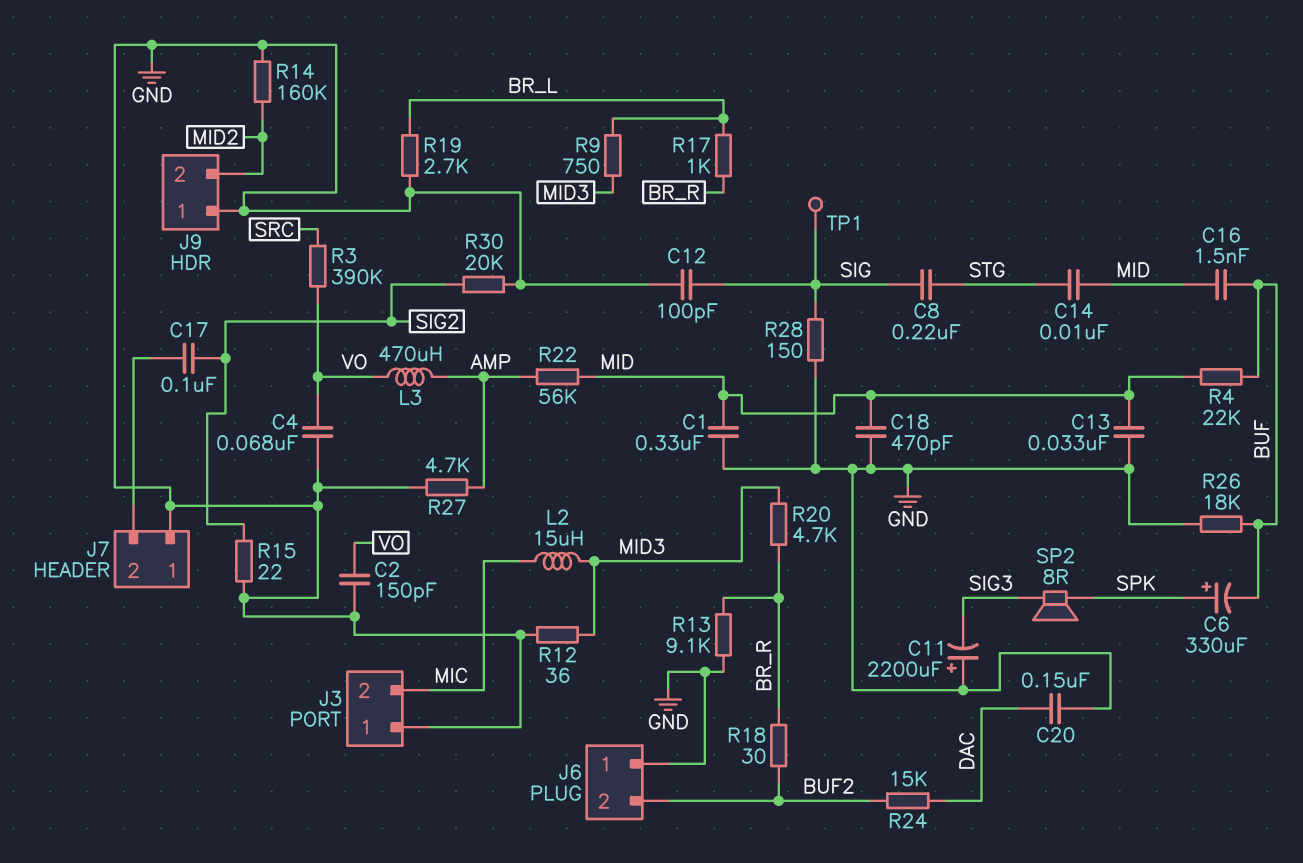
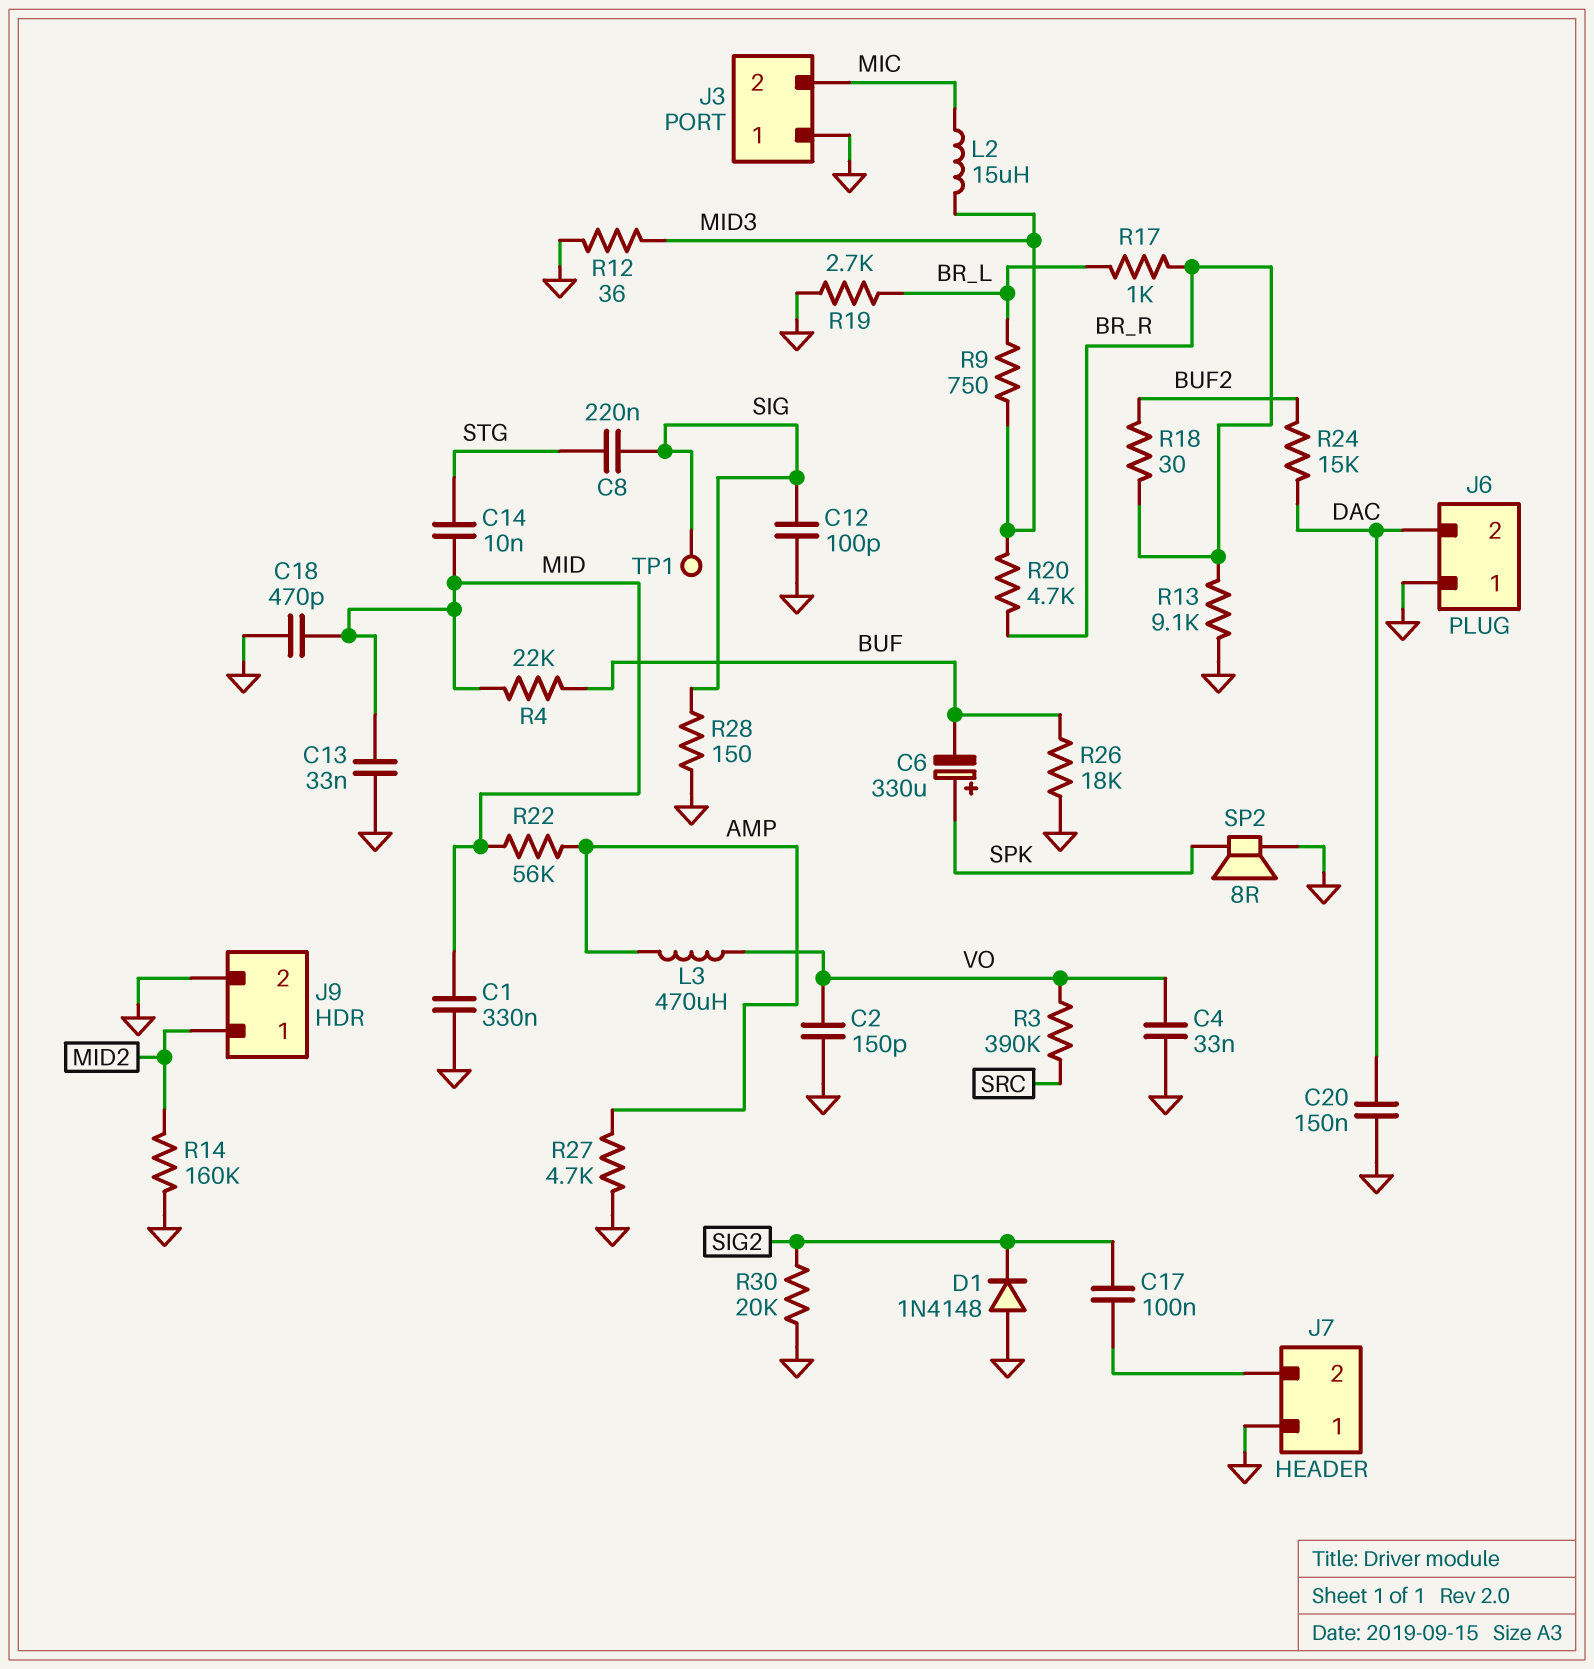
C4: 68nF (GND, VO) -> 33nF (GND, VO)
C11: 2200uF (plus GND, minus SIG3) -> none
C16: 1.5nF (BUF, MID) -> none
D1: none -> diode 1N4148 (A GND, K SIG2)
J6 pin 2: BUF2 -> DAC
J9 pin 1: GND -> MID2
J9 pin 2: MID2 -> GND
R15: 22 (GND, SIG2) -> none
SP2: speaker 8R (SIG3, SPK) -> speaker 8R (GND, SPK)

